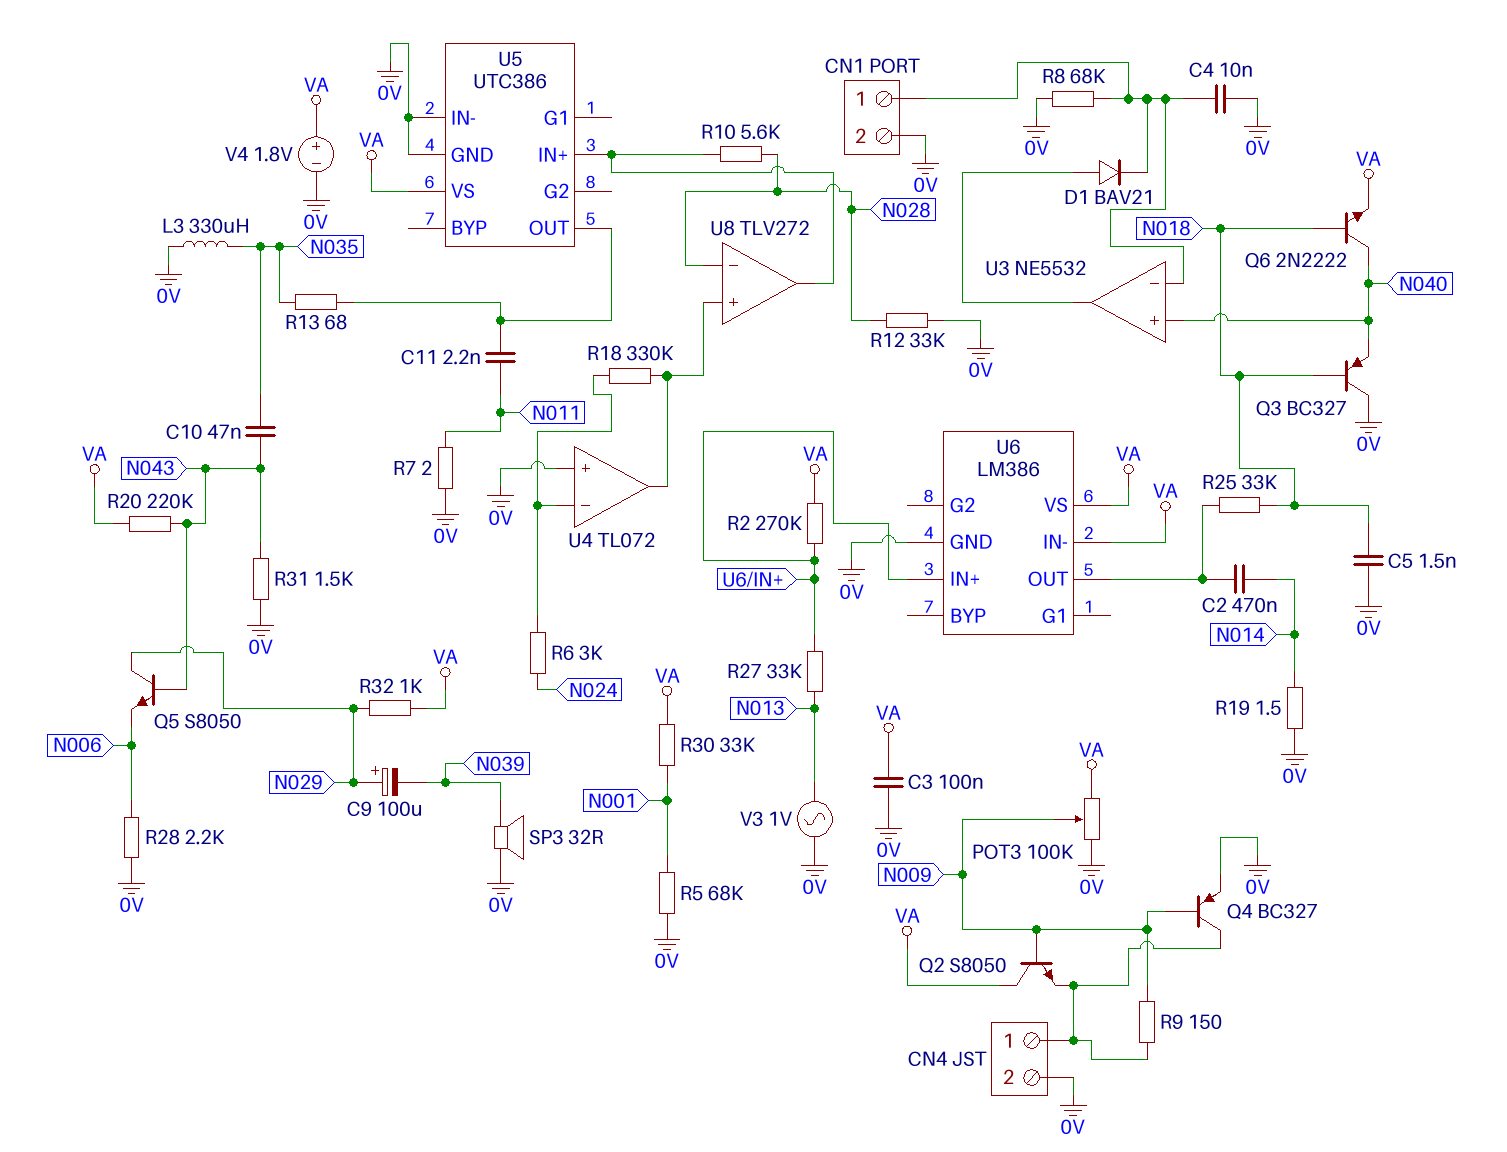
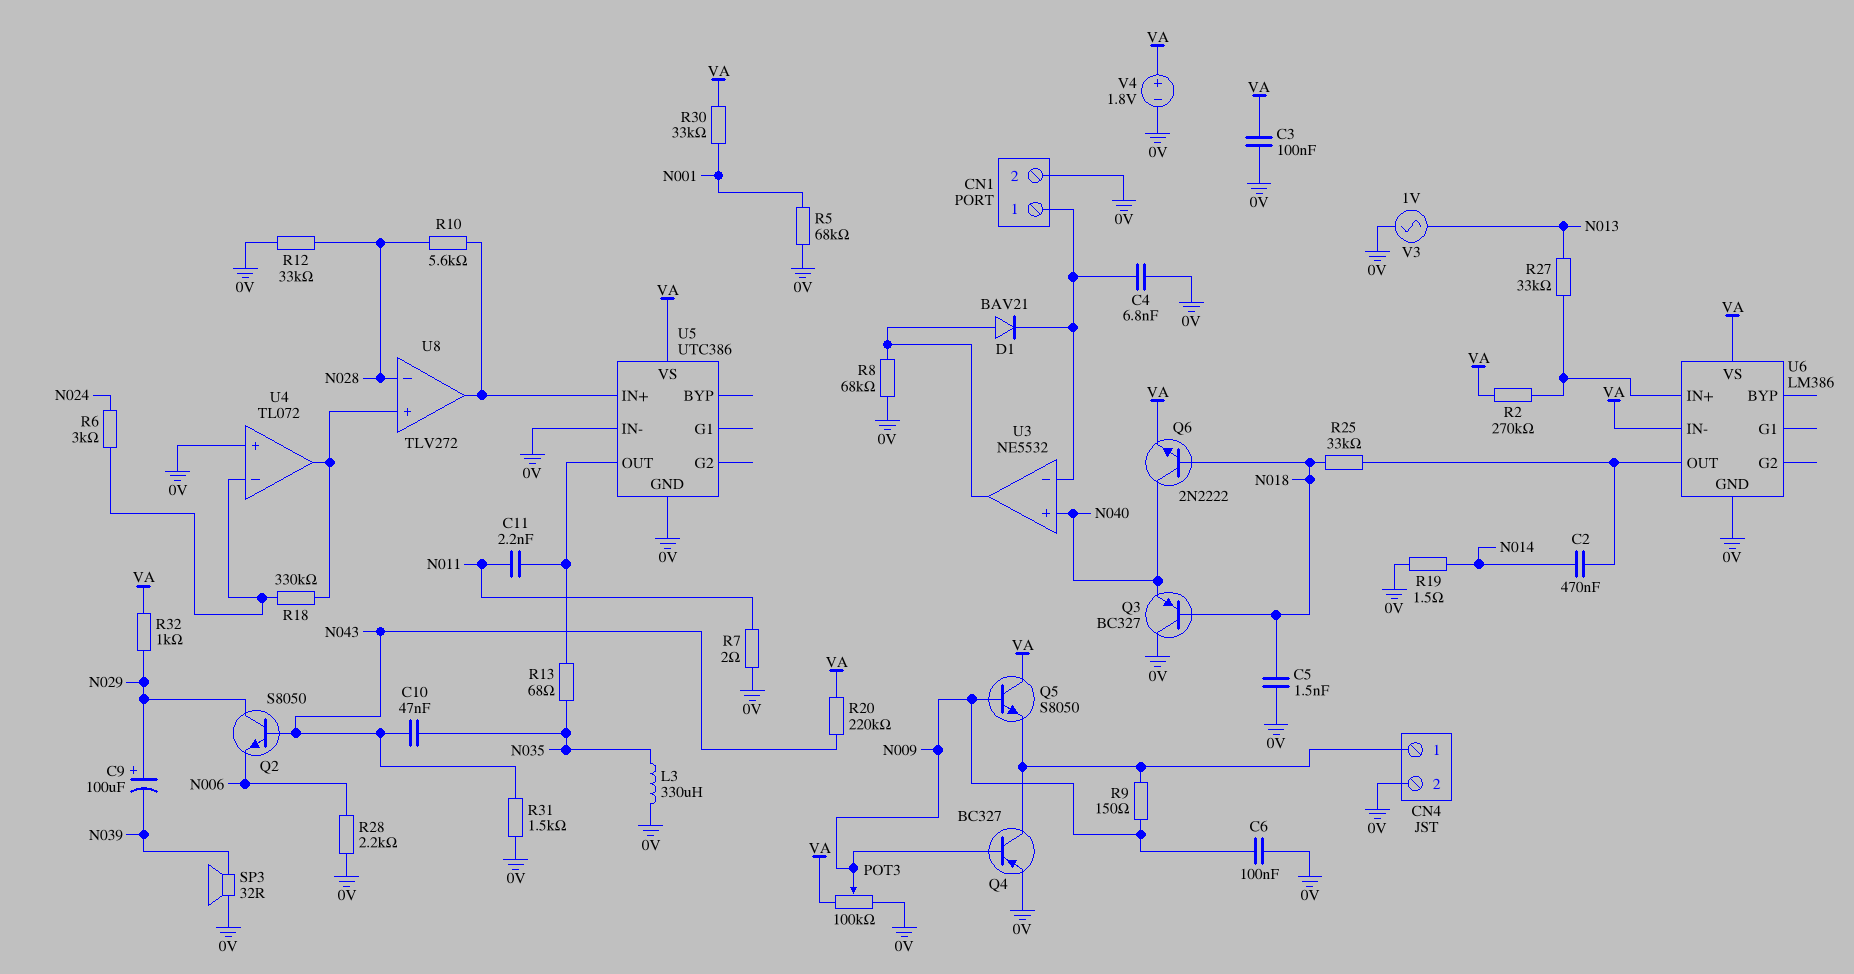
C4: 10nF (0V, CN1/1) -> 6.8nF (0V, CN1/1)
C6: none -> 100nF (0V, N009)
Q2: NPN S8050 (B N009, C VA, E CN4/1) -> NPN S8050 (B N043, C N029, E N006)
Q5: NPN S8050 (B N043, C N029, E N006) -> NPN S8050 (B N009, C VA, E CN4/1)
R8: 68k (0V, CN1/1) -> 68k (0V, U3/out)

